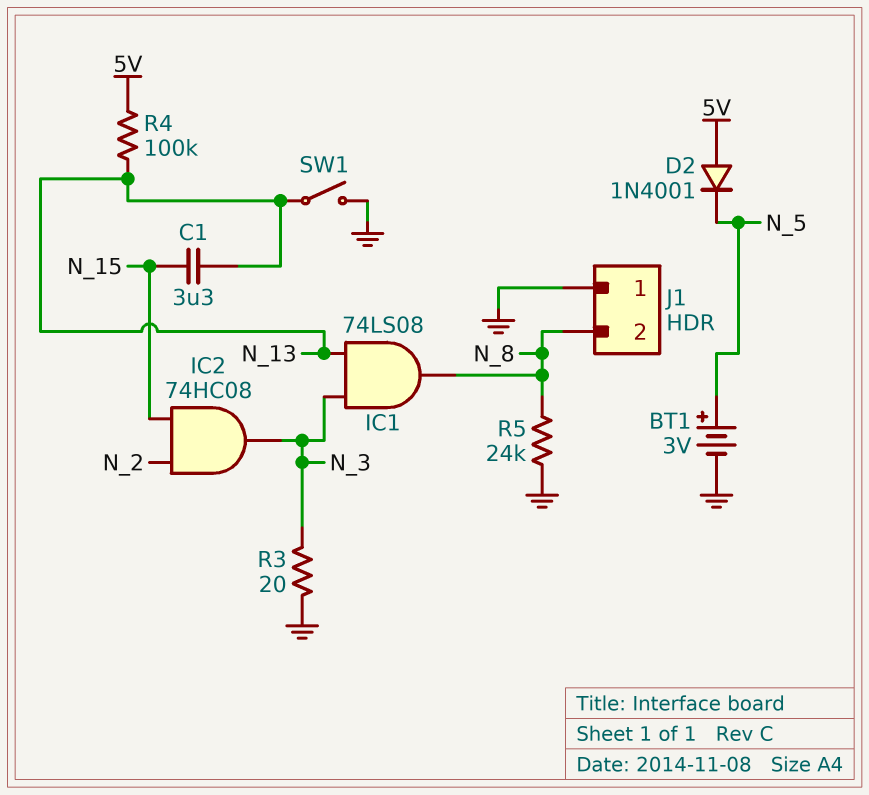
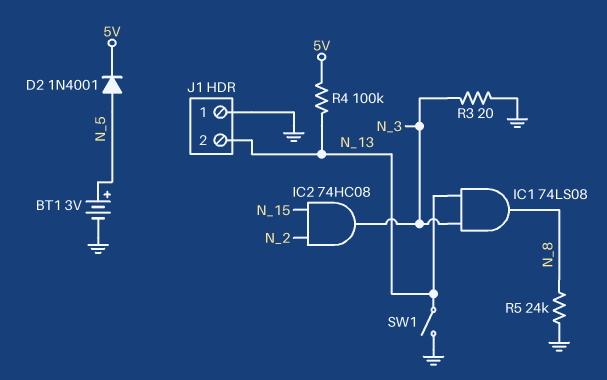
C1: 3.3uF (N_13, N_15) -> none
D2: diode 1N4001 (A 5V, K N_5) -> diode 1N4001 (A N_5, K 5V)
J1 pin 2: N_8 -> N_13

